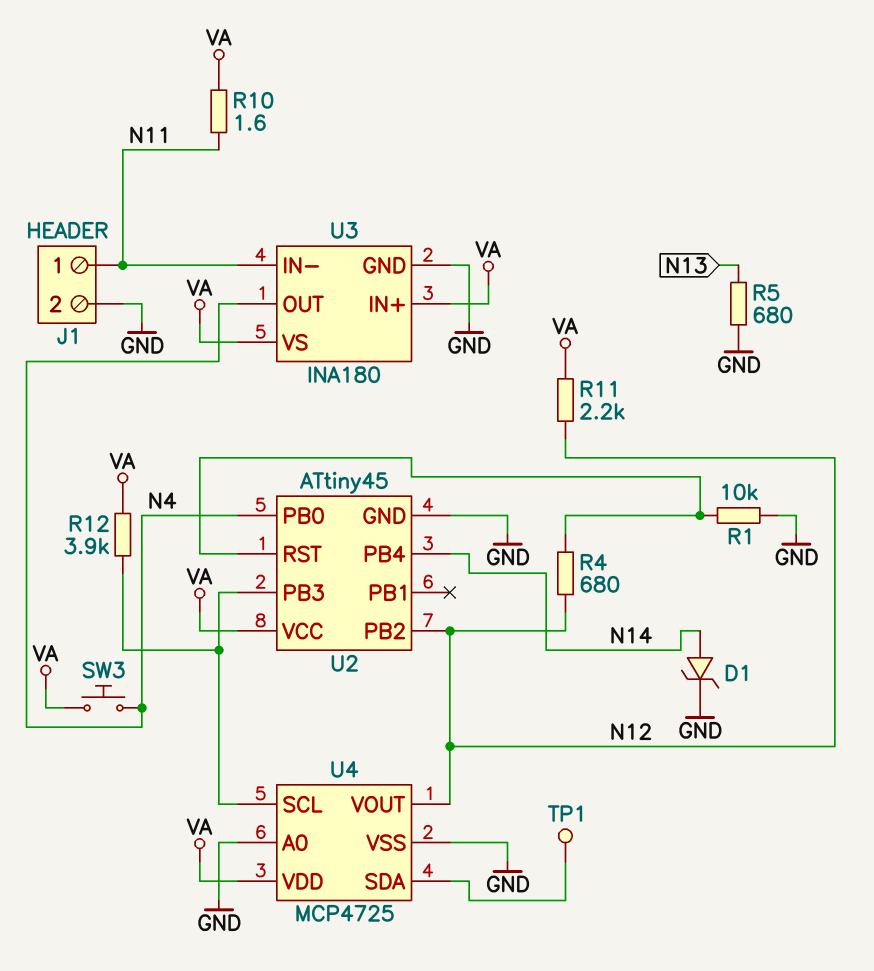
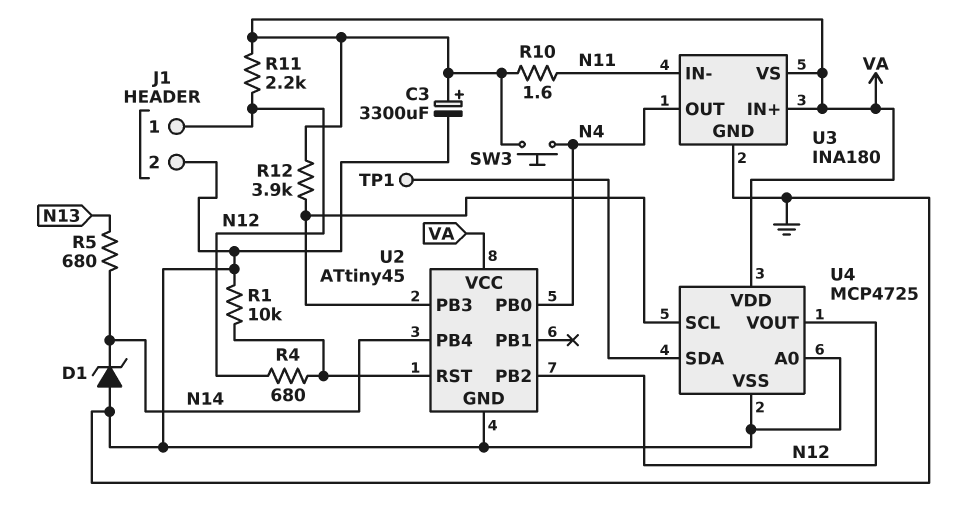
C3: none -> 3300uF (plus VA, minus GND)
D1: zener (A N14, K GND) -> zener (A GND, K N14)
J1 pin 1: N11 -> N12
R5: 680 (GND, N13) -> 680 (N13, N14)

